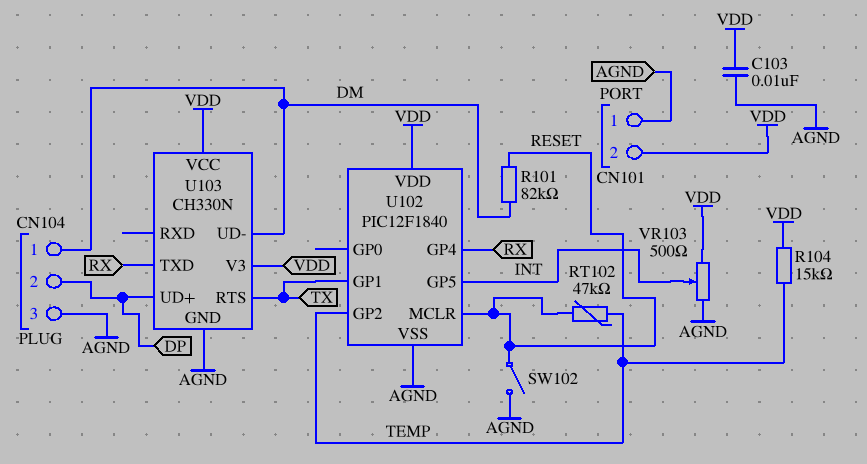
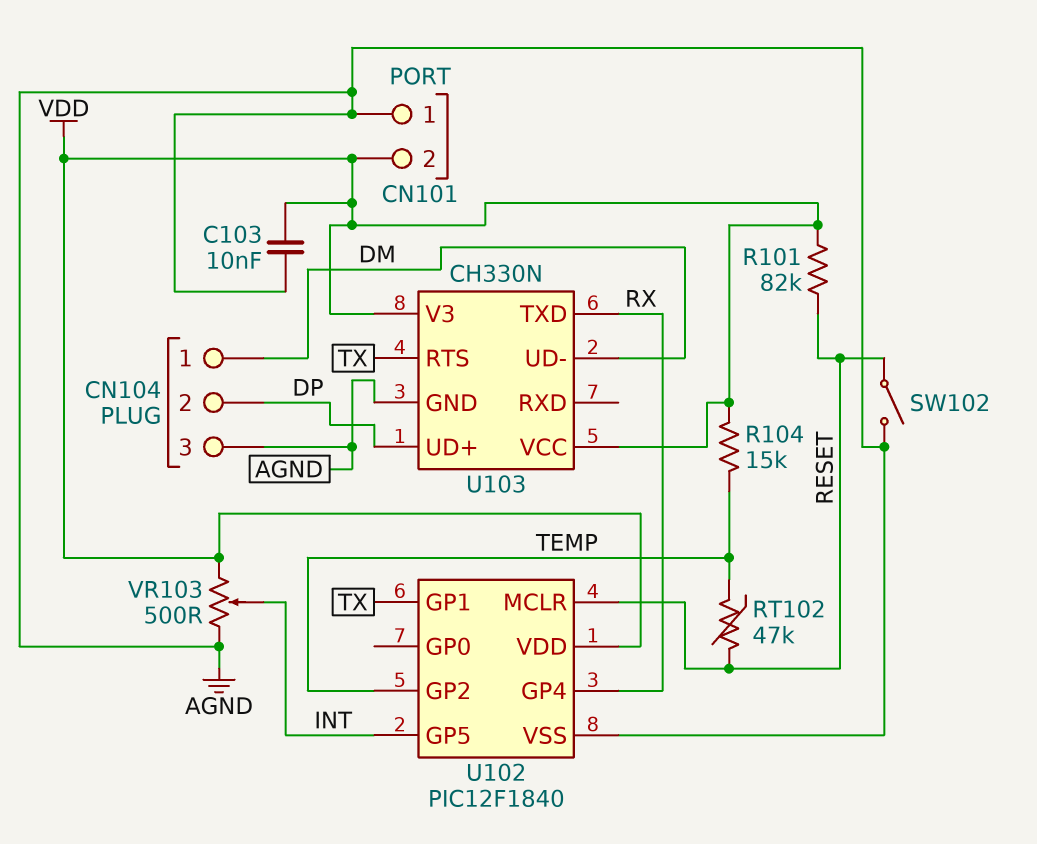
R101: 82k (DM, RESET) -> 82k (RESET, VDD)

